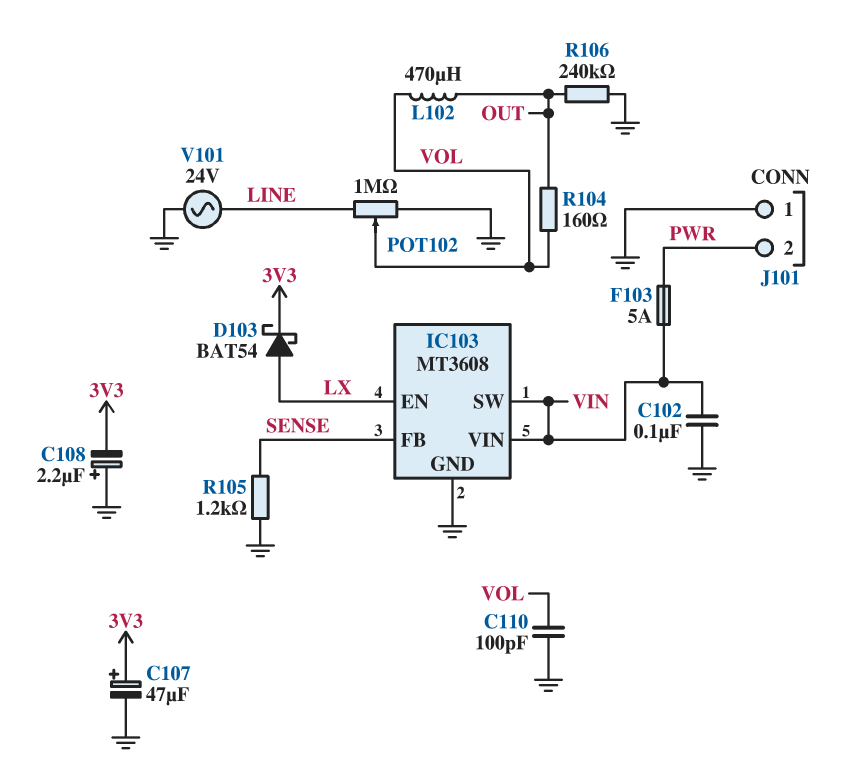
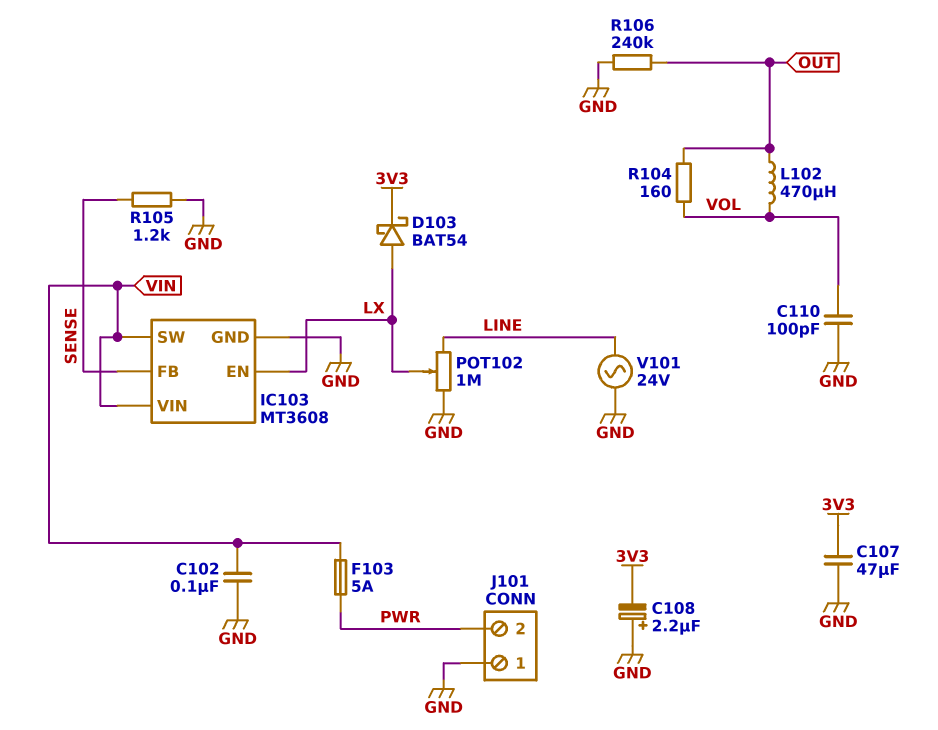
C107: 47uF (plus 3V3, minus GND) -> 47uF (3V3, GND)
POT102: 1M (GND, LINE, wiper VOL) -> 1M (GND, LINE, wiper LX)

